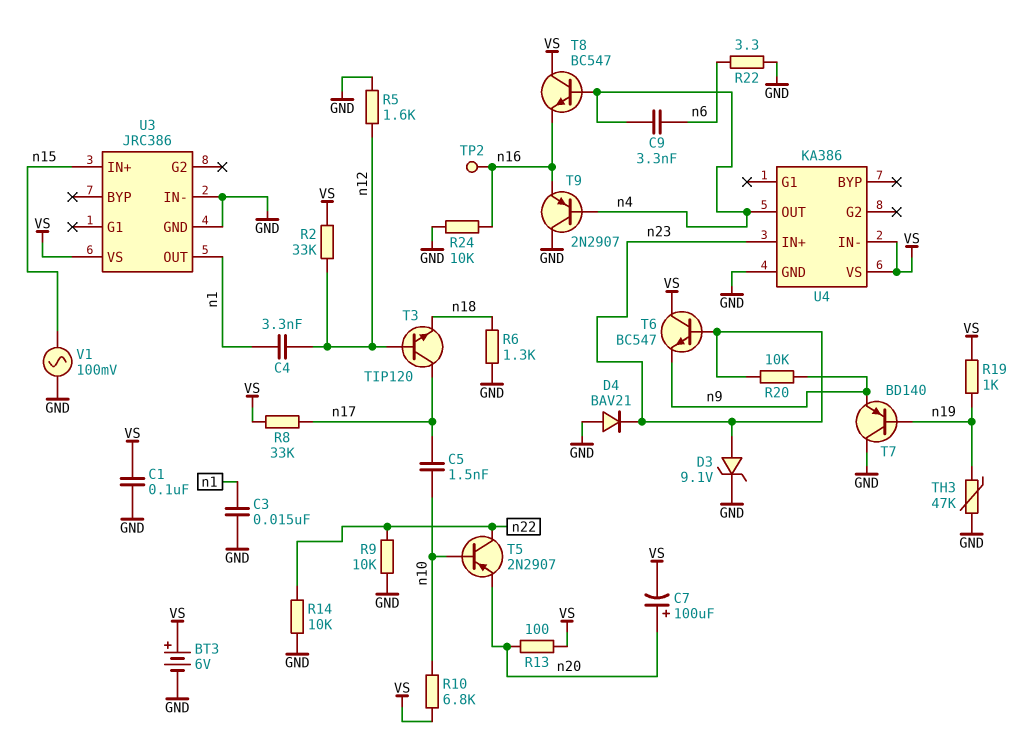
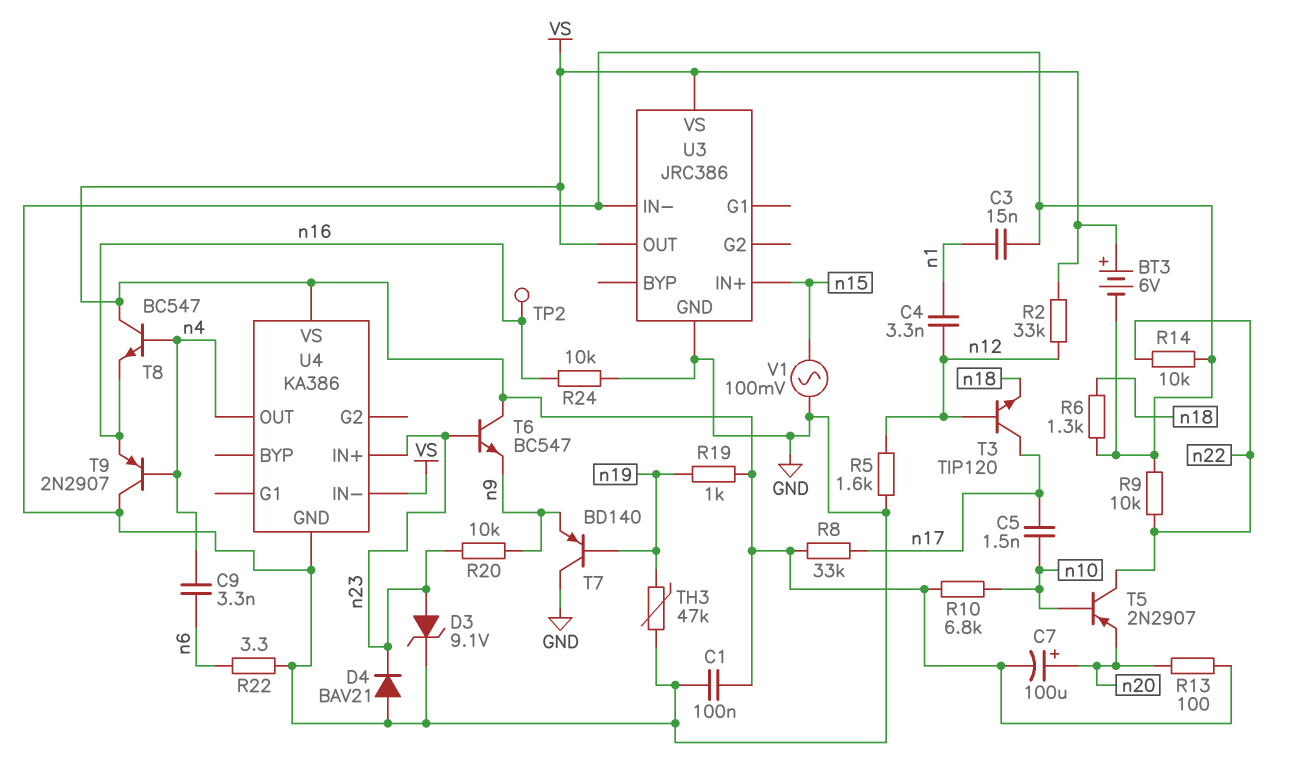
U3 pin OUT: n1 -> VS

